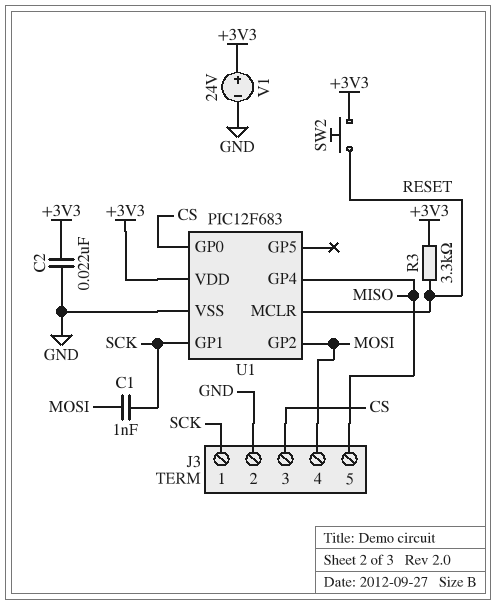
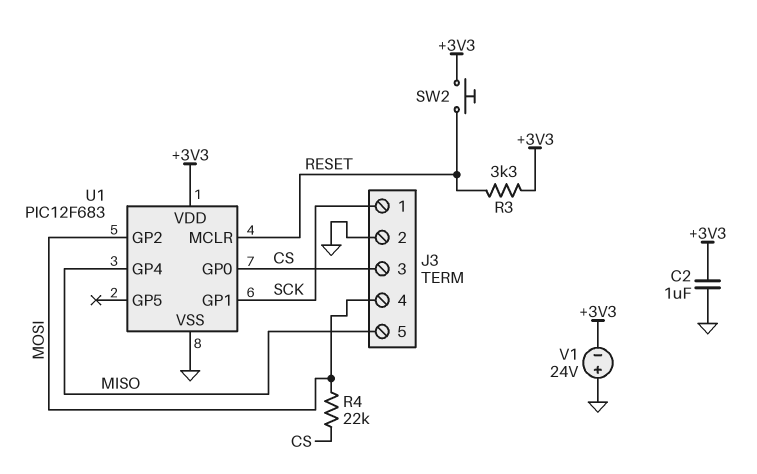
C1: 1nF (MOSI, SCK) -> none
C2: 22nF (+3V3, GND) -> 1uF (+3V3, GND)
R4: none -> 22k (CS, MOSI)
V1: 24V (plus +3V3, minus GND) -> 24V (plus GND, minus +3V3)

